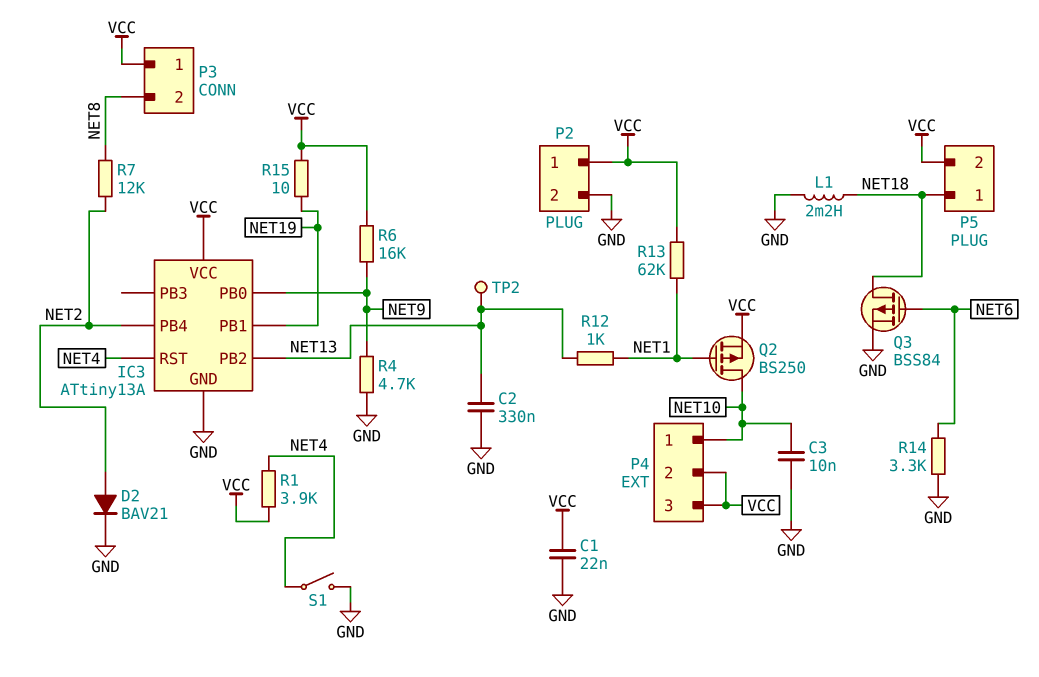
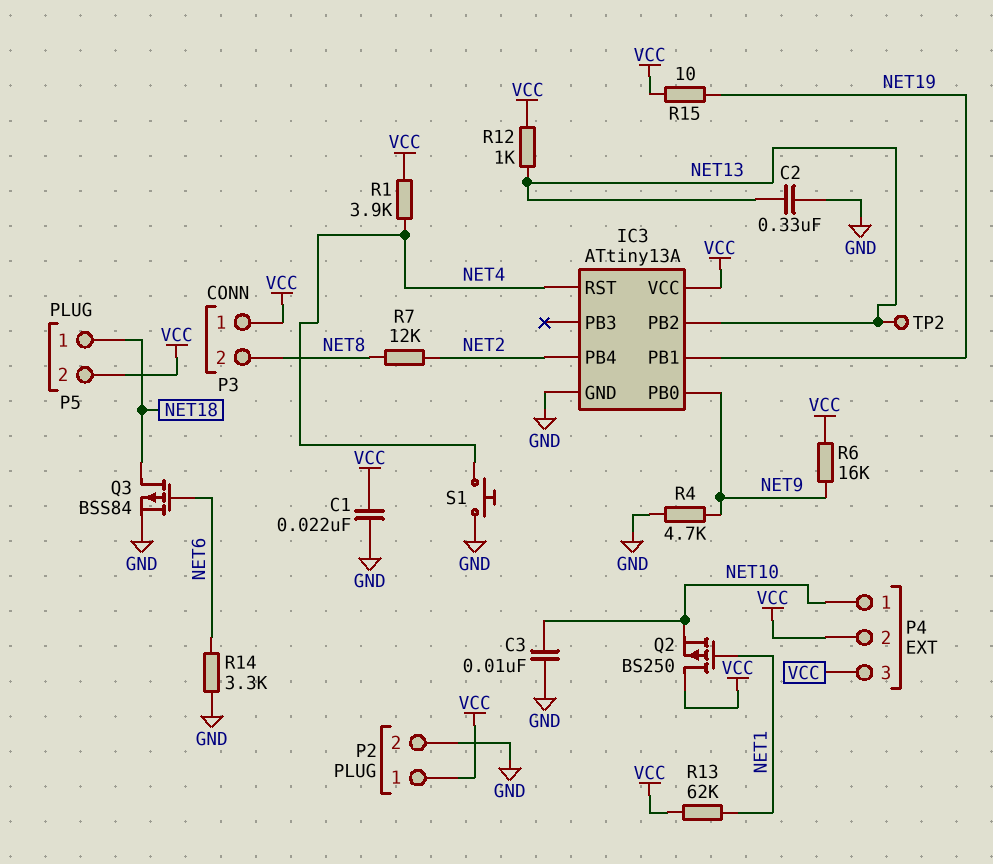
D2: diode BAV21 (A NET2, K GND) -> none
L1: 2.2mH (GND, NET18) -> none
Q2: PMOS BS250 (G NET1, D NET10, S VCC) -> PMOS BS250 (G NET1, D VCC, S NET10)
R12: 1k (NET1, NET13) -> 1k (NET13, VCC)
S1: switch (GND, NET4) -> button (GND, NET4)

